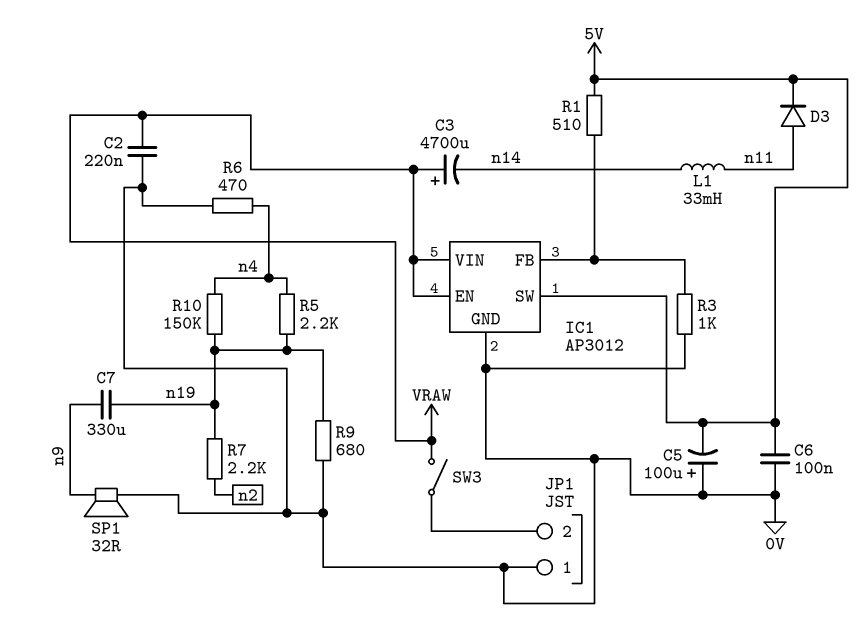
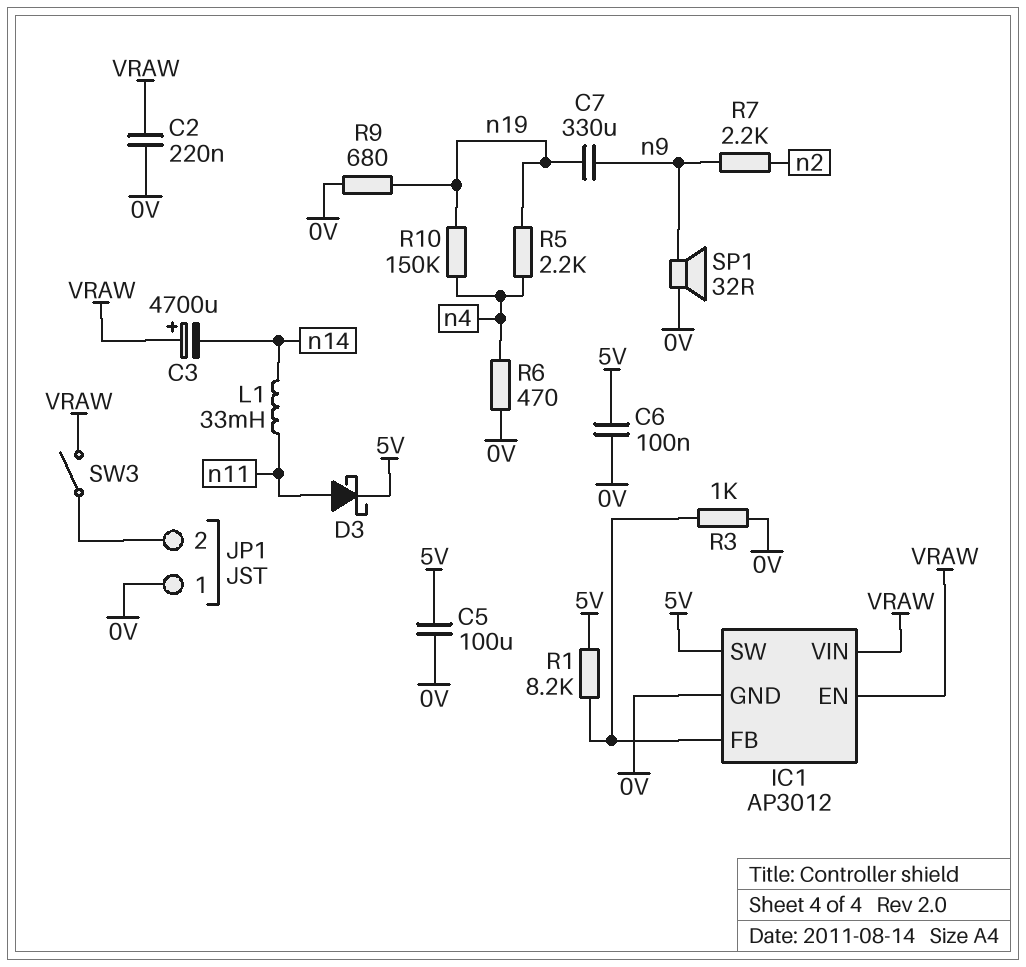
C5: 100uF (plus 0V, minus 5V) -> 100uF (0V, 5V)
D3: diode (A n11, K 5V) -> schottky (A n11, K 5V)
R1: 510 (5V, IC1/FB) -> 8.2k (5V, IC1/FB)
R7: 2.2k (n2, n19) -> 2.2k (n2, n9)

